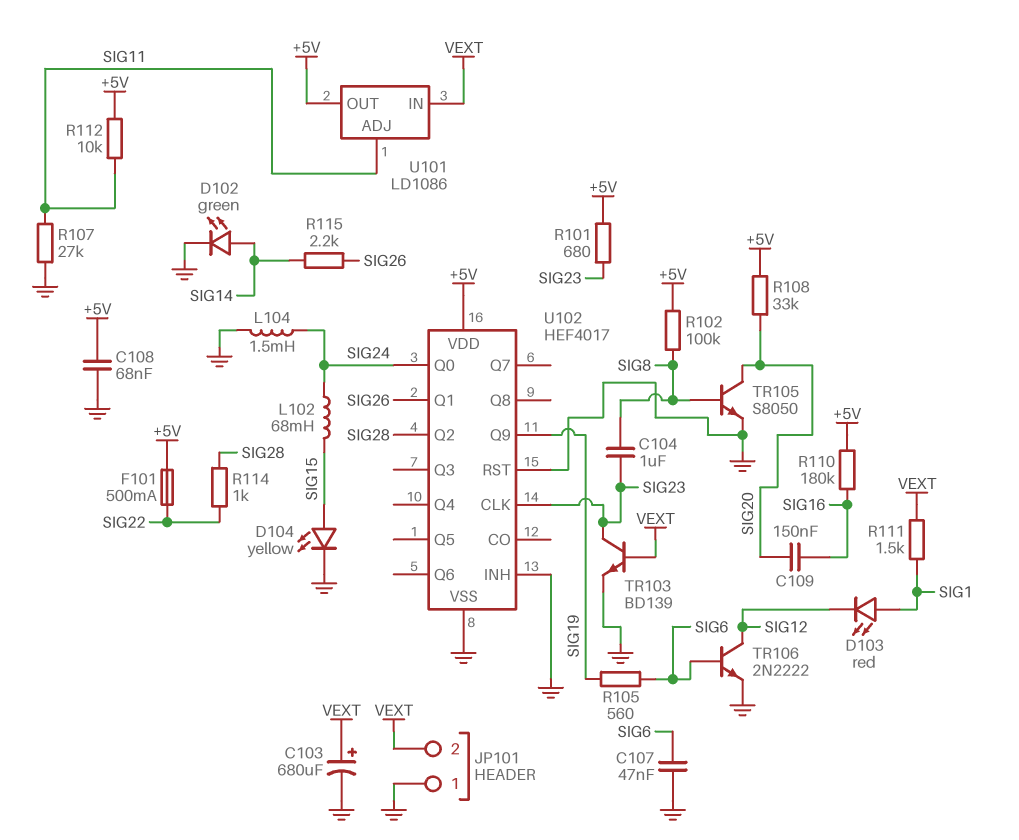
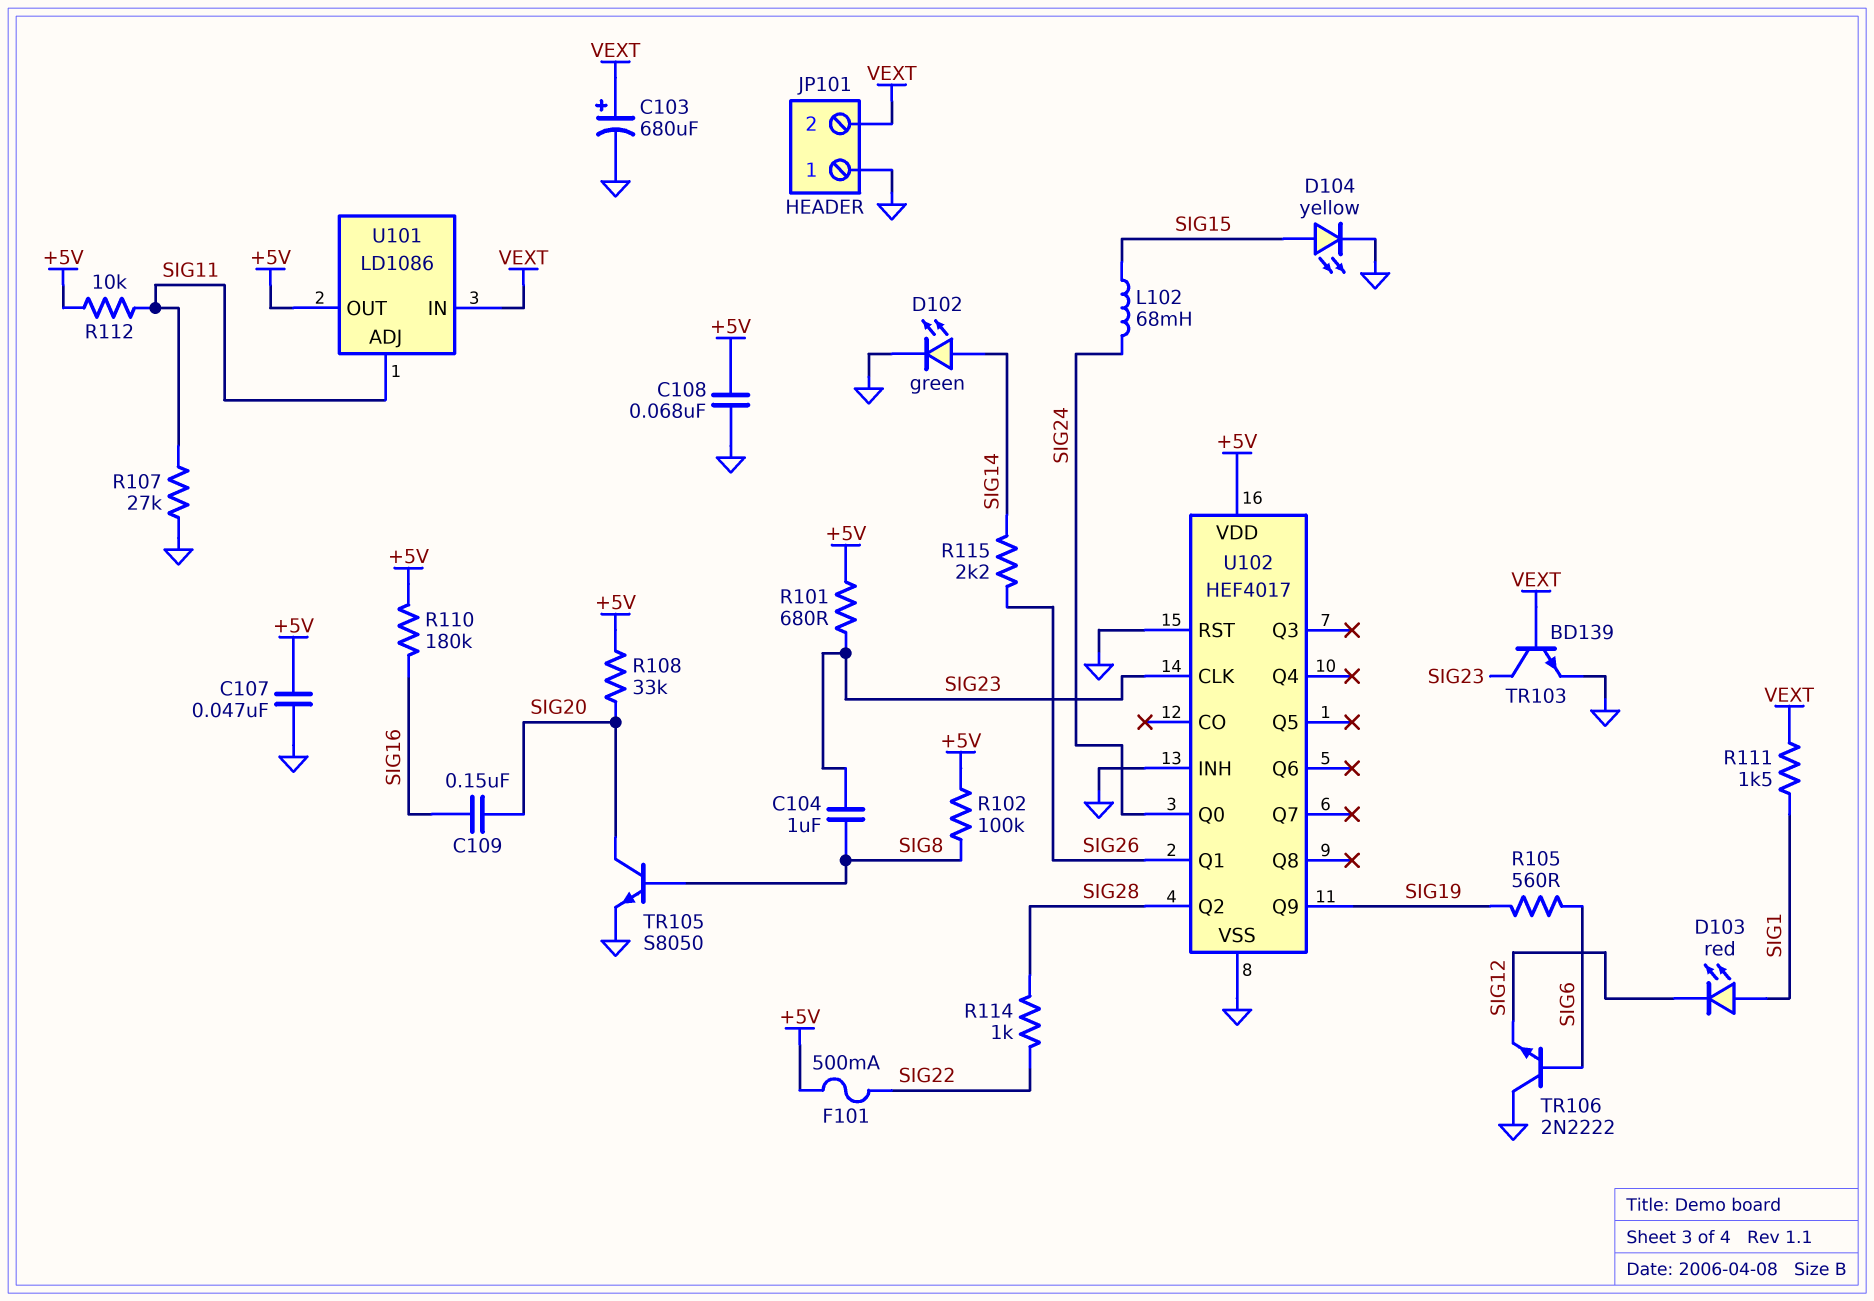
C107: 47nF (GND, SIG6) -> 47nF (+5V, GND)
L104: 1.5mH (GND, SIG24) -> none
TR106: NPN 2N2222 (B SIG6, C SIG12, E GND) -> NPN 2N2222 (B SIG6, C GND, E SIG12)

